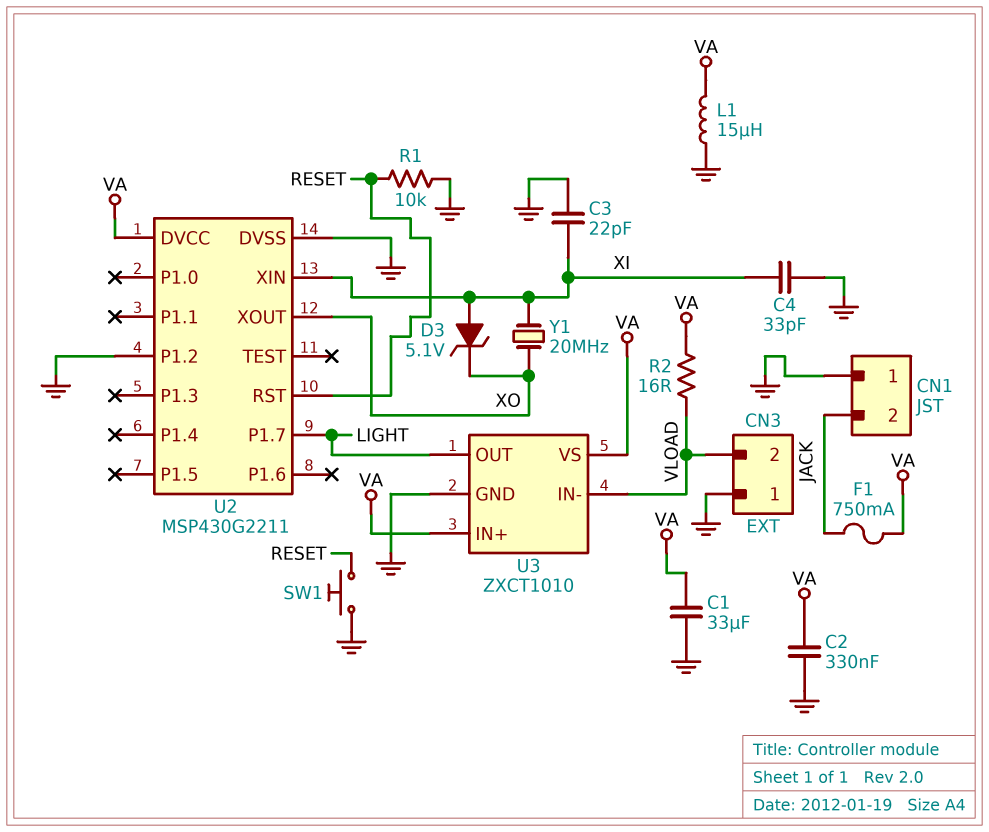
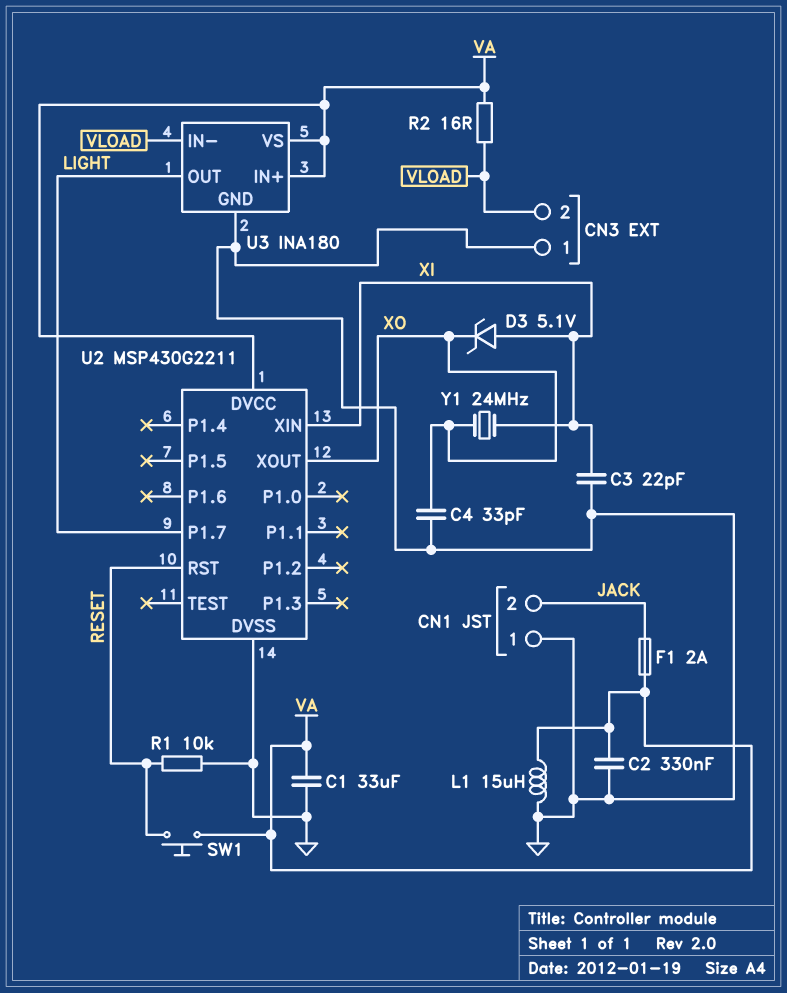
C4: 33pF (GND, XI) -> 33pF (GND, XO)
F1: 750mA (JACK, VA) -> 2A (JACK, VA)
SW1: button (GND, RESET) -> button (RESET, VA)
U2 pin P1.2: GND -> none
U3: ZXCT1010 -> INA180
Y1: 20MHz (XI, XO) -> 24MHz (XI, XO)

